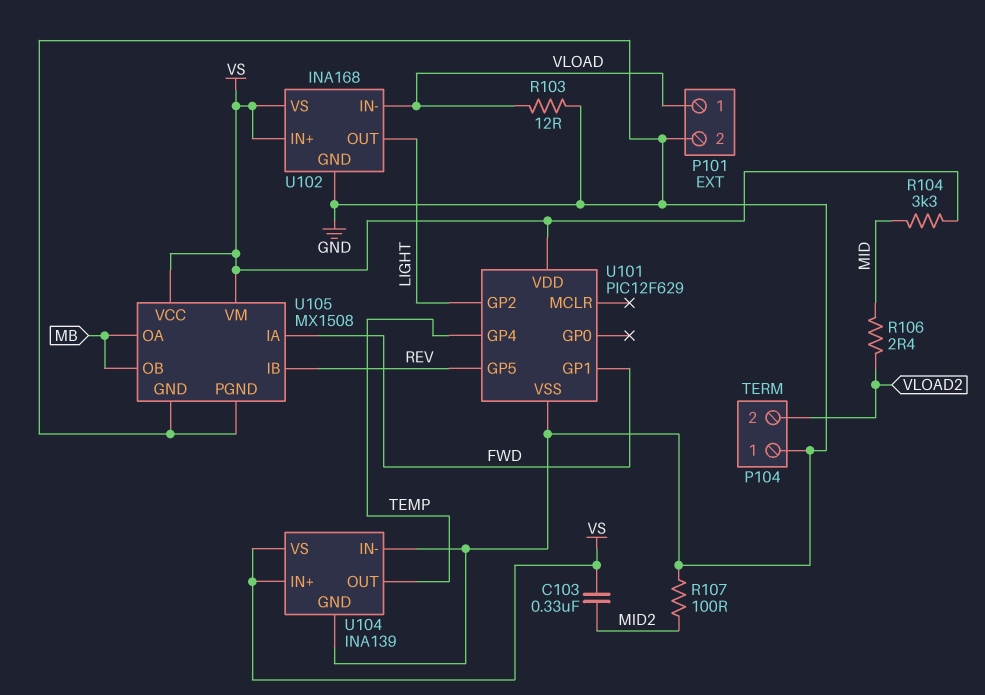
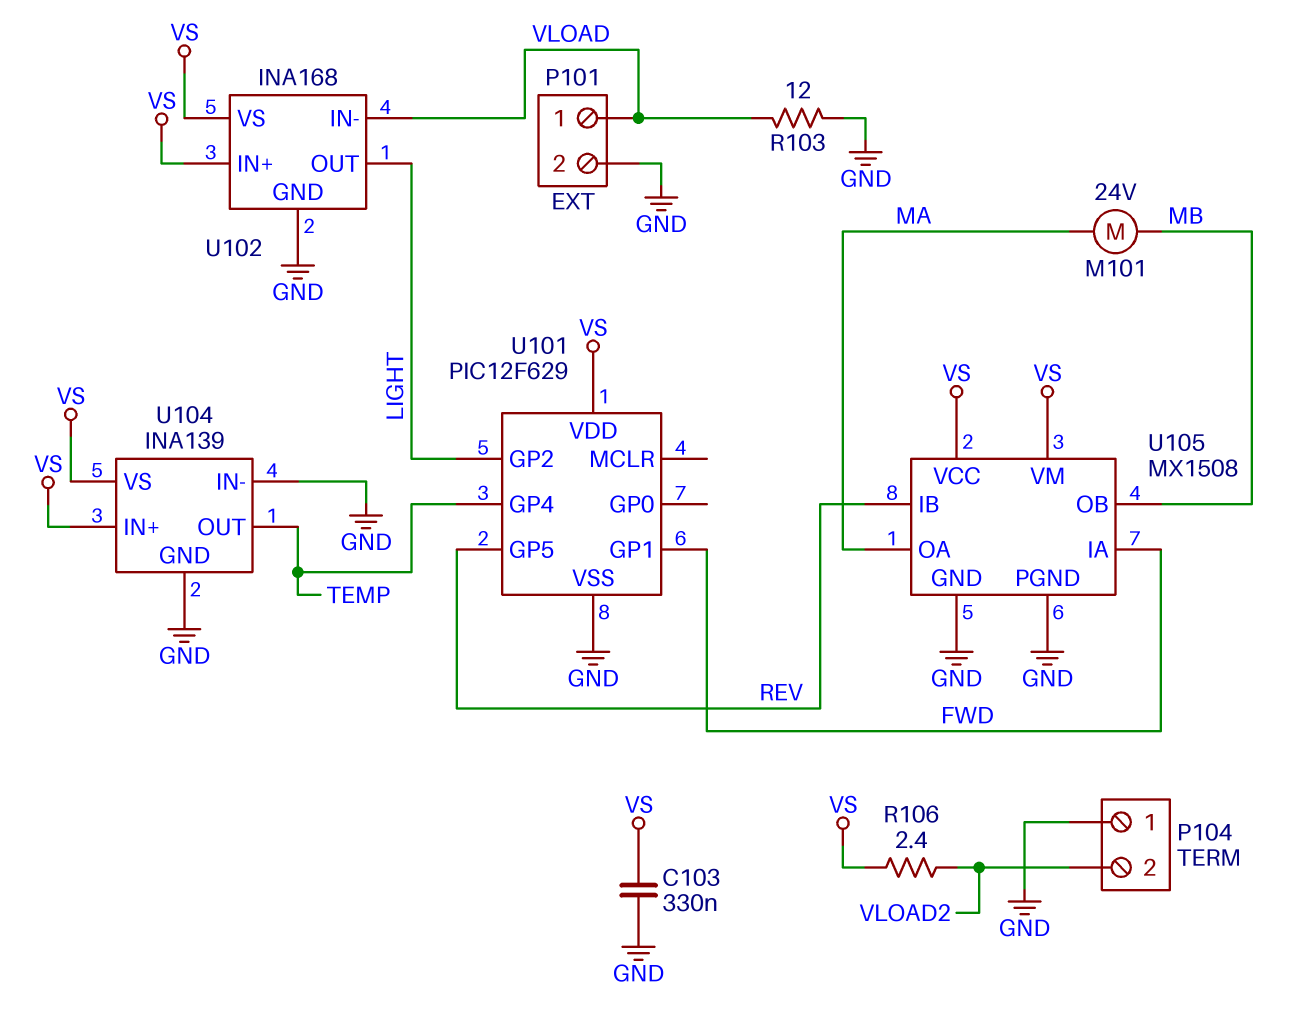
C103: 330nF (MID2, VS) -> 330nF (GND, VS)
M101: none -> motor 24V (MA, MB)
R104: 3.3k (MID, VS) -> none
R106: 2.4 (MID, VLOAD2) -> 2.4 (VLOAD2, VS)
R107: 100 (GND, MID2) -> none
U105 pin OA: MB -> MA

